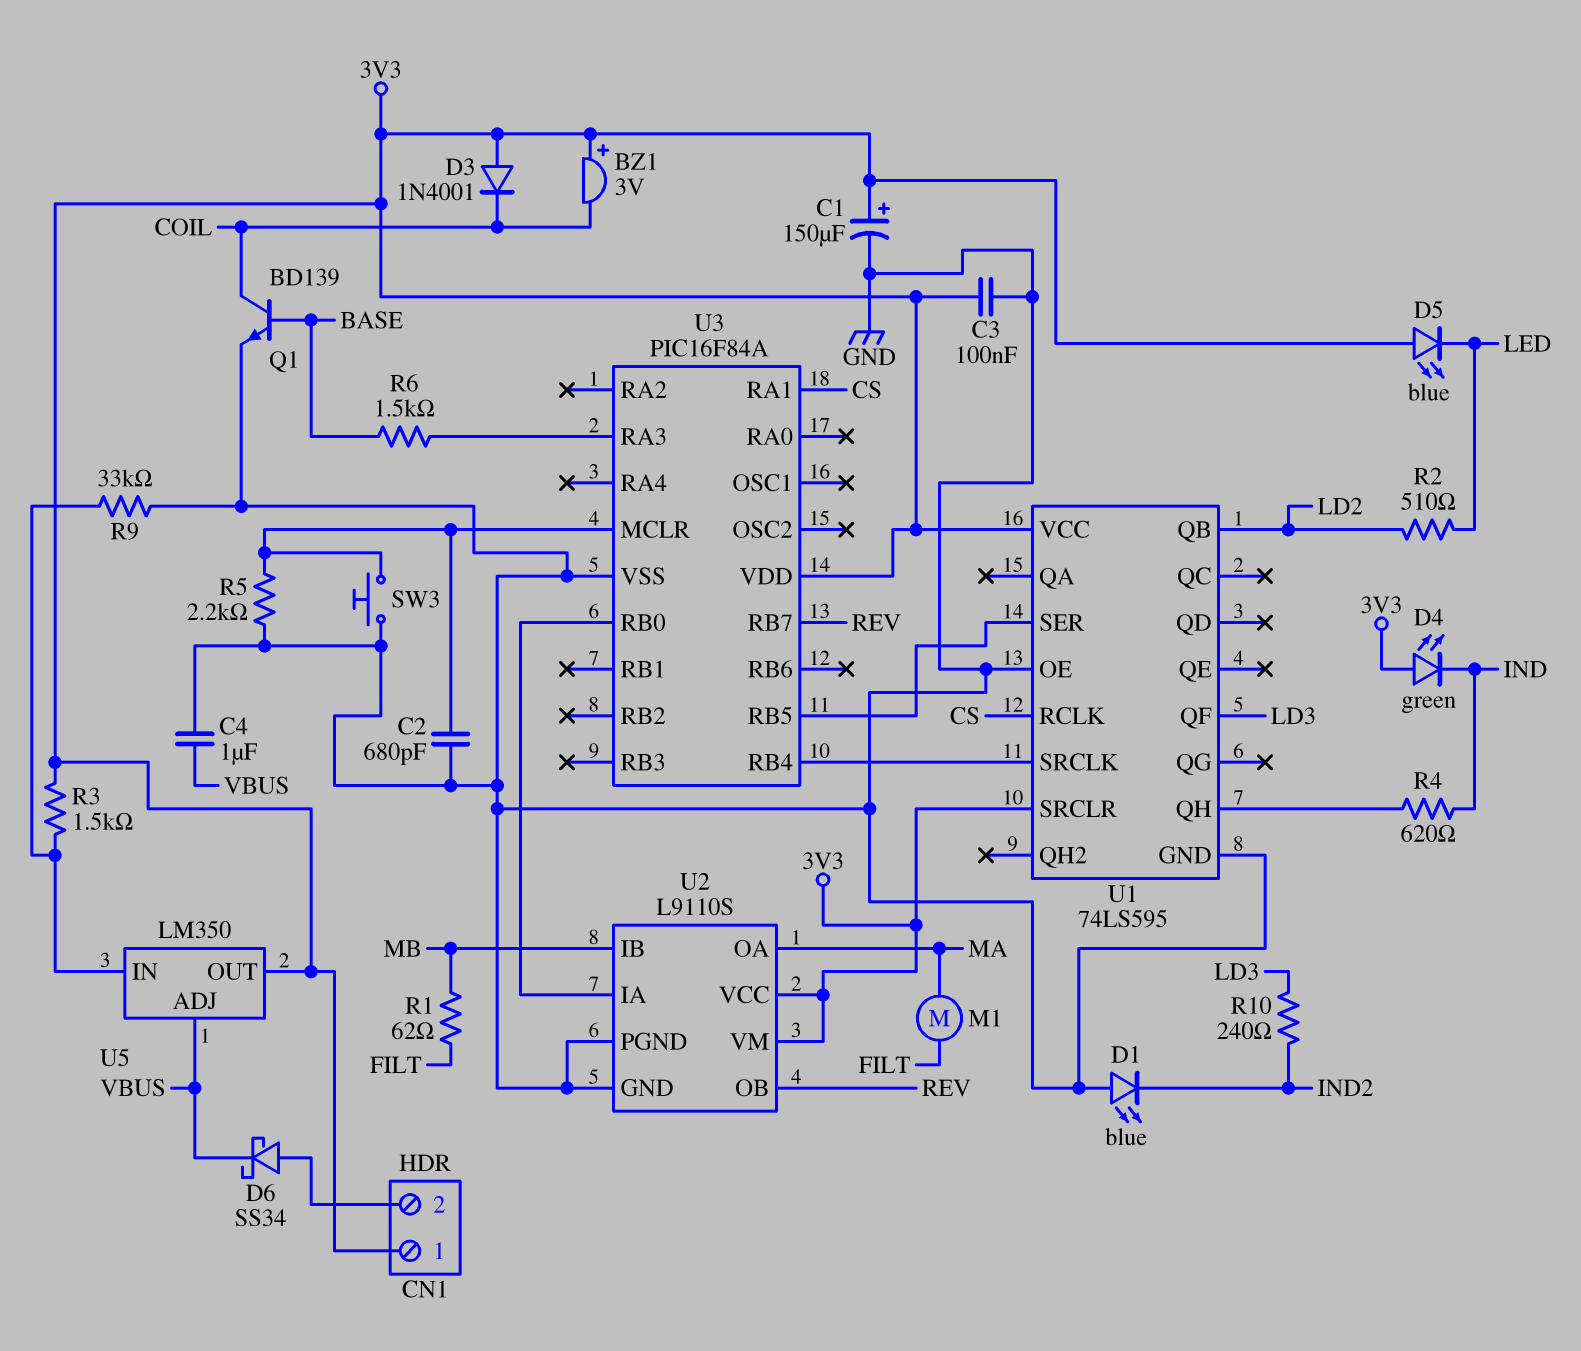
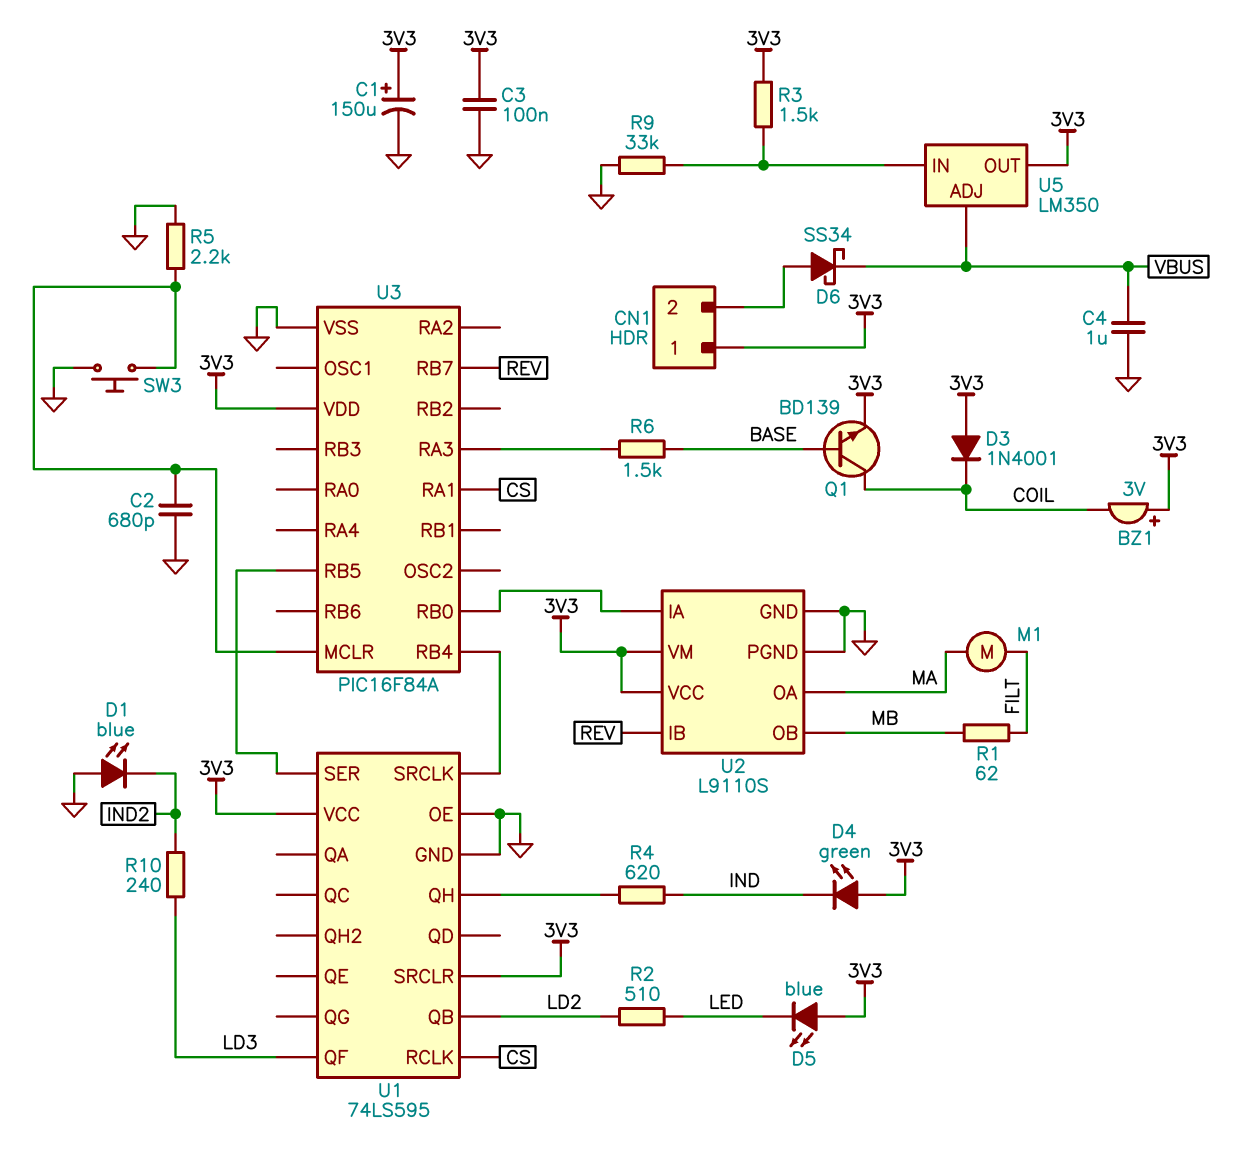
Q1: NPN BD139 (B BASE, C COIL, E GND) -> NPN BD139 (B BASE, C COIL, E 3V3)
U2 pin IB: MB -> REV
U2 pin OB: REV -> MB

